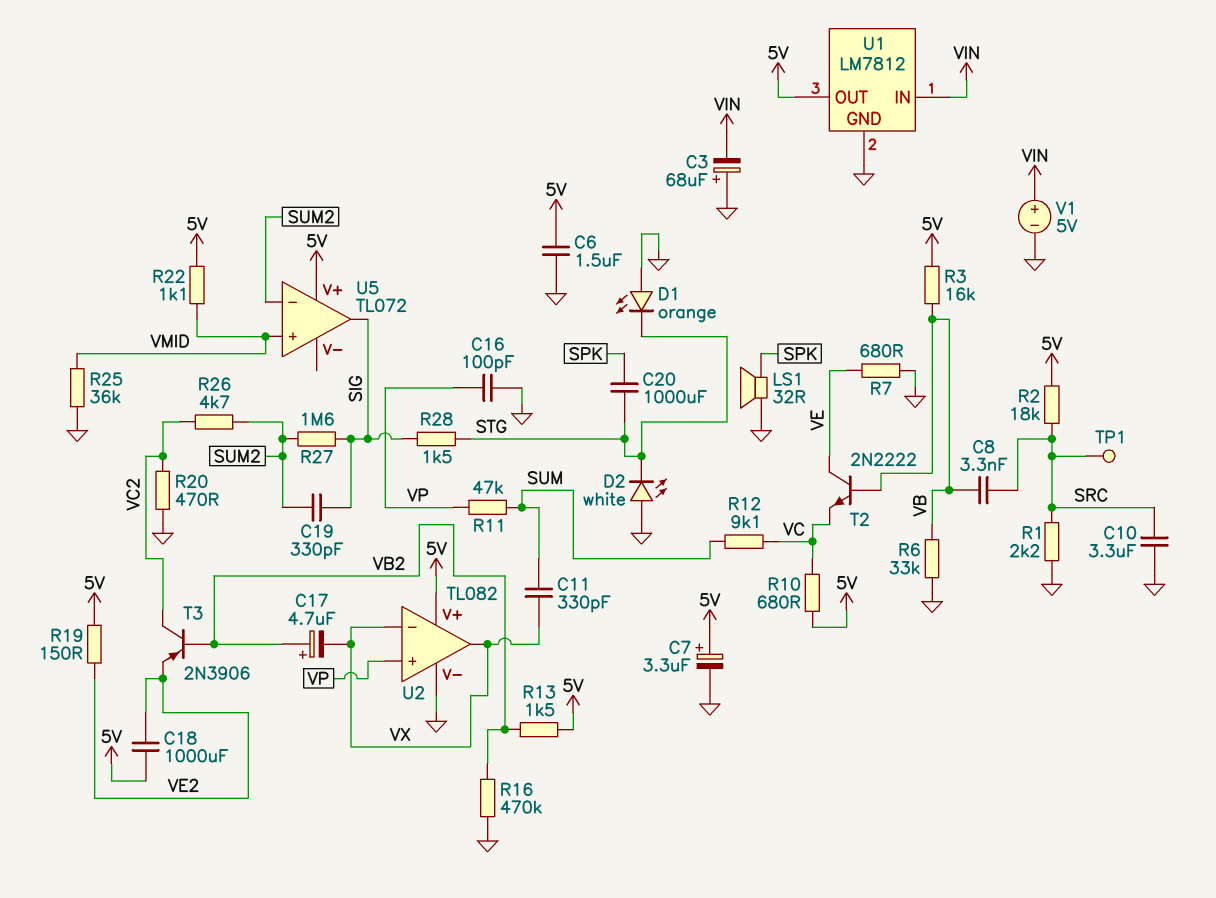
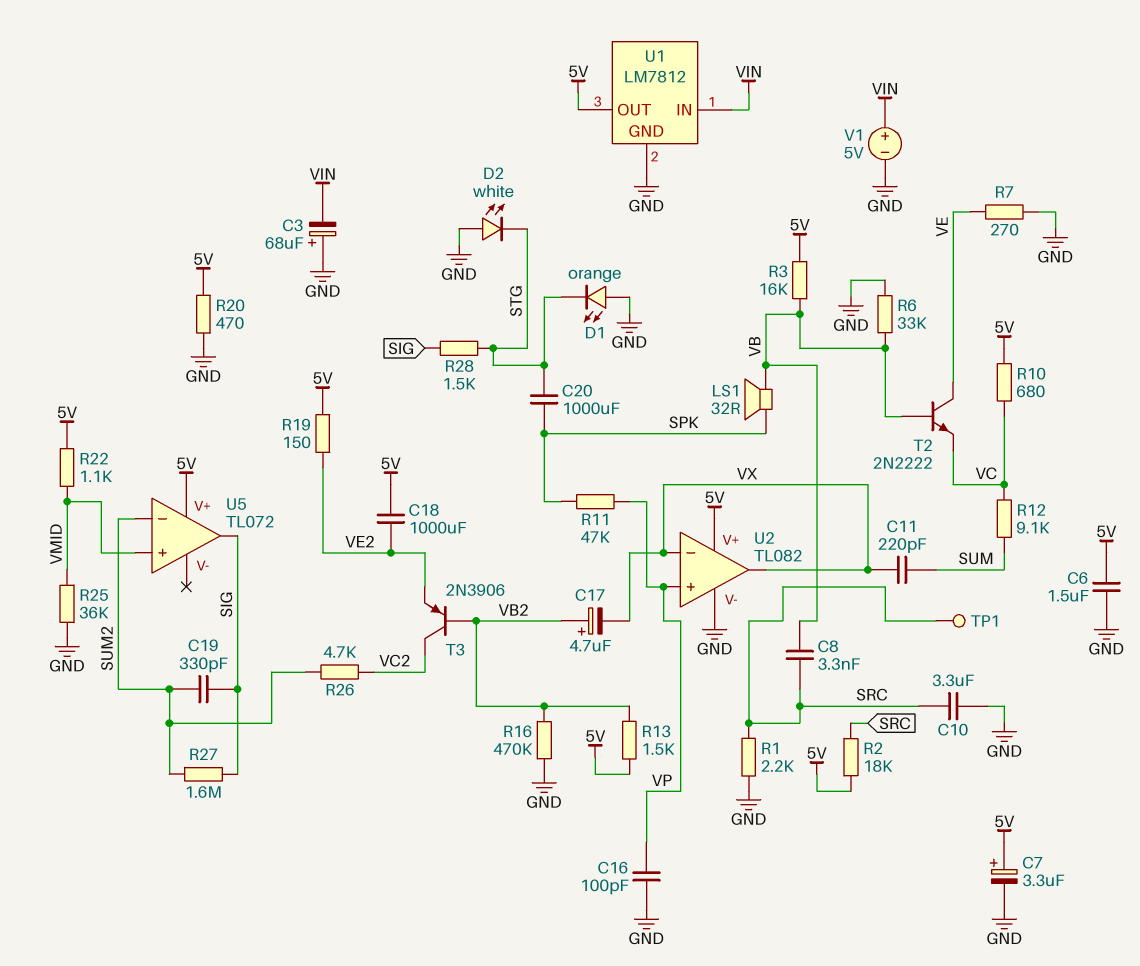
C11: 330pF (SUM, VX) -> 220pF (SUM, VX)
LS1: speaker 32R (GND, SPK) -> speaker 32R (SPK, VB)
R7: 680 (GND, VE) -> 270 (GND, VE)
R11: 47k (SUM, VP) -> 47k (SPK, VP)
R20: 470 (GND, VC2) -> 470 (5V, GND)

